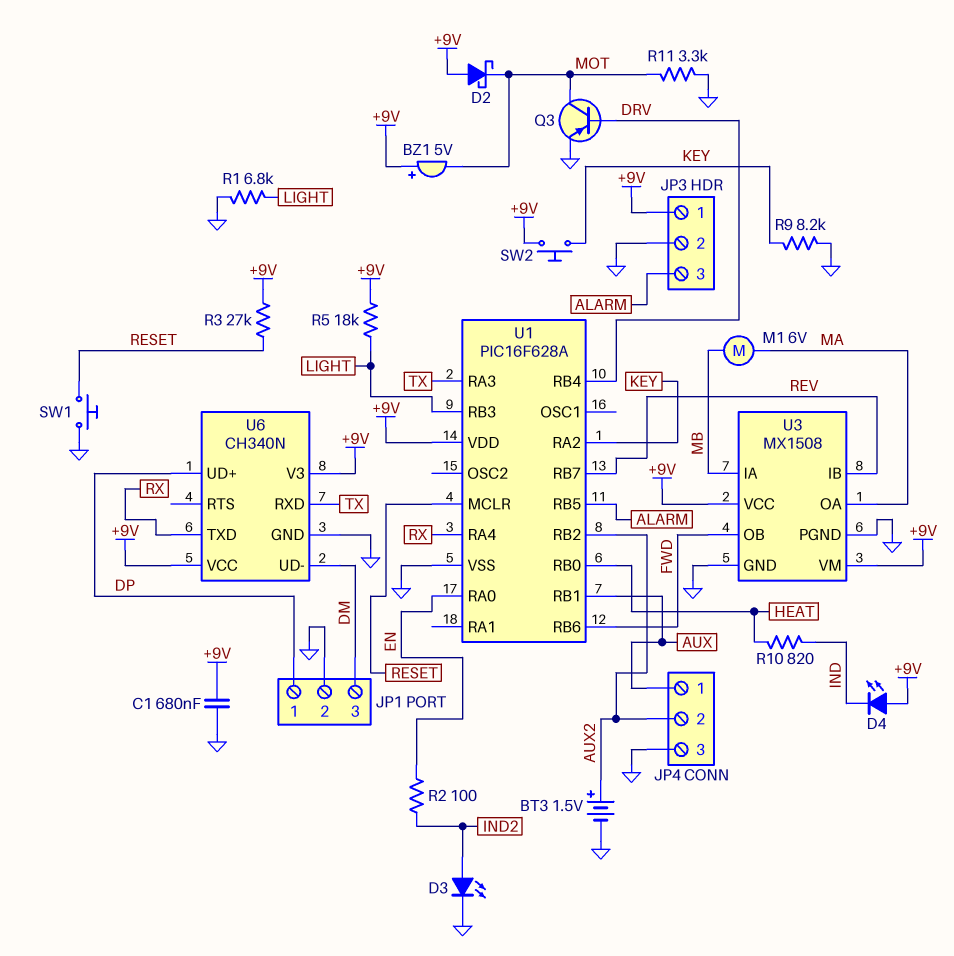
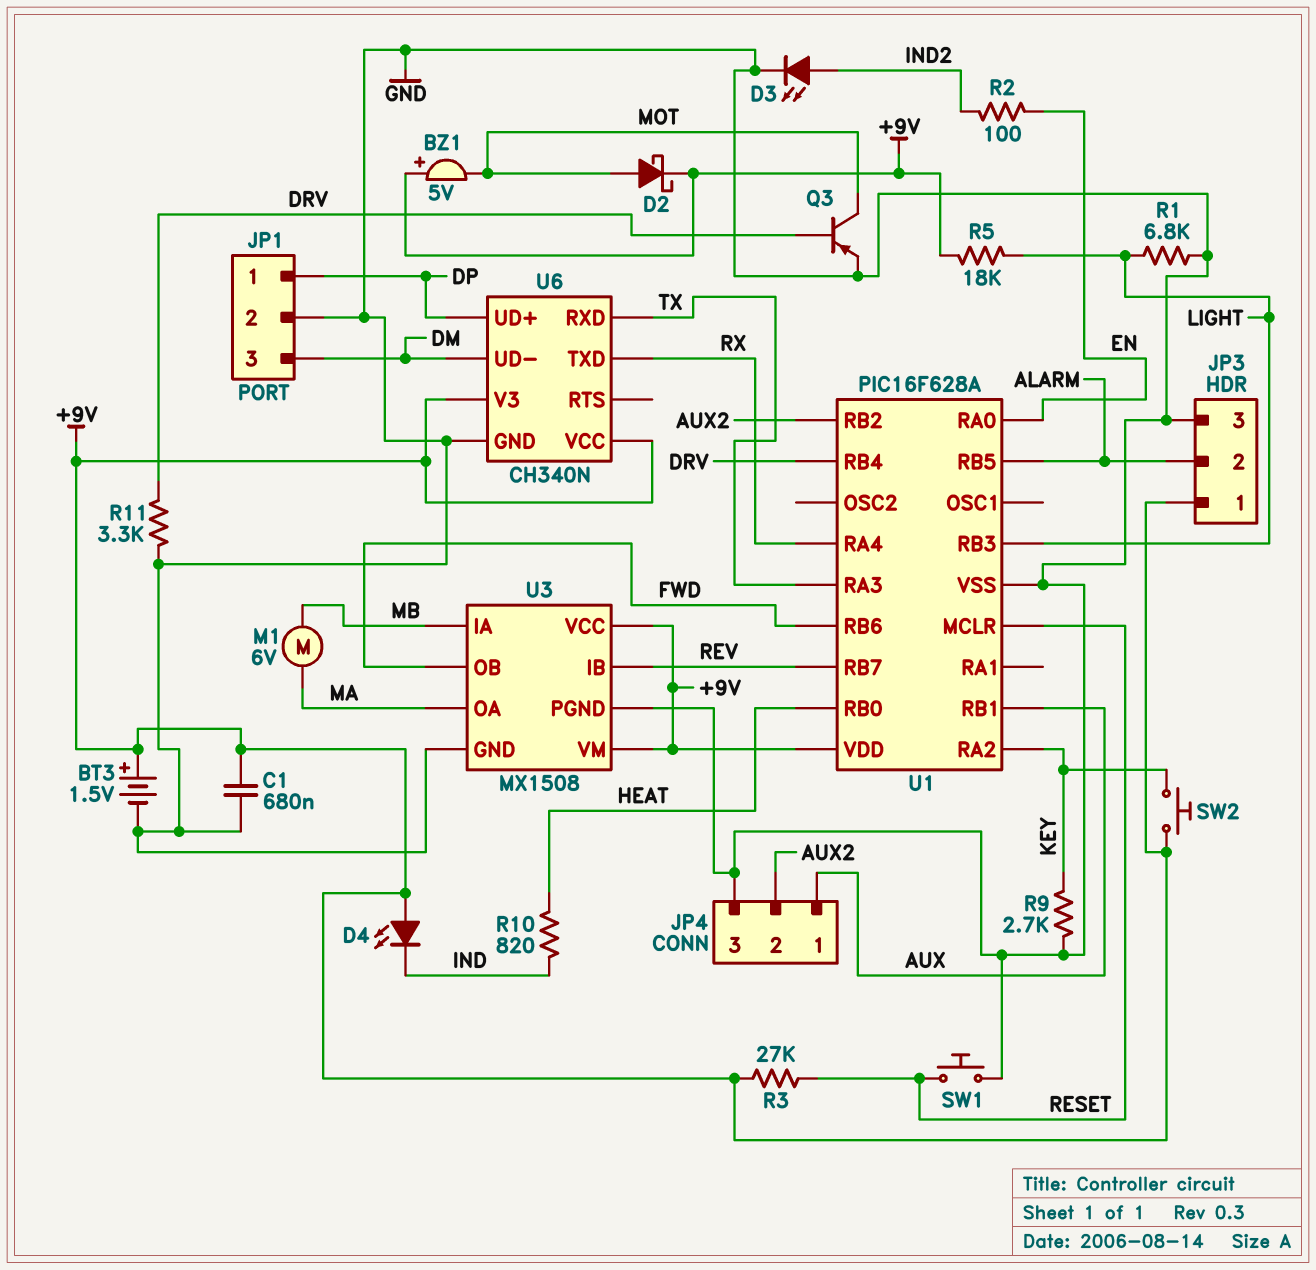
BT3: 1.5V (plus AUX2, minus GND) -> 1.5V (plus +9V, minus GND)
D2: schottky (A +9V, K MOT) -> schottky (A MOT, K +9V)
JP3 pin 2: GND -> ALARM
JP3 pin 3: ALARM -> GND
R9: 8.2k (GND, KEY) -> 2.7k (GND, KEY)
R11: 3.3k (GND, MOT) -> 3.3k (DRV, GND)

